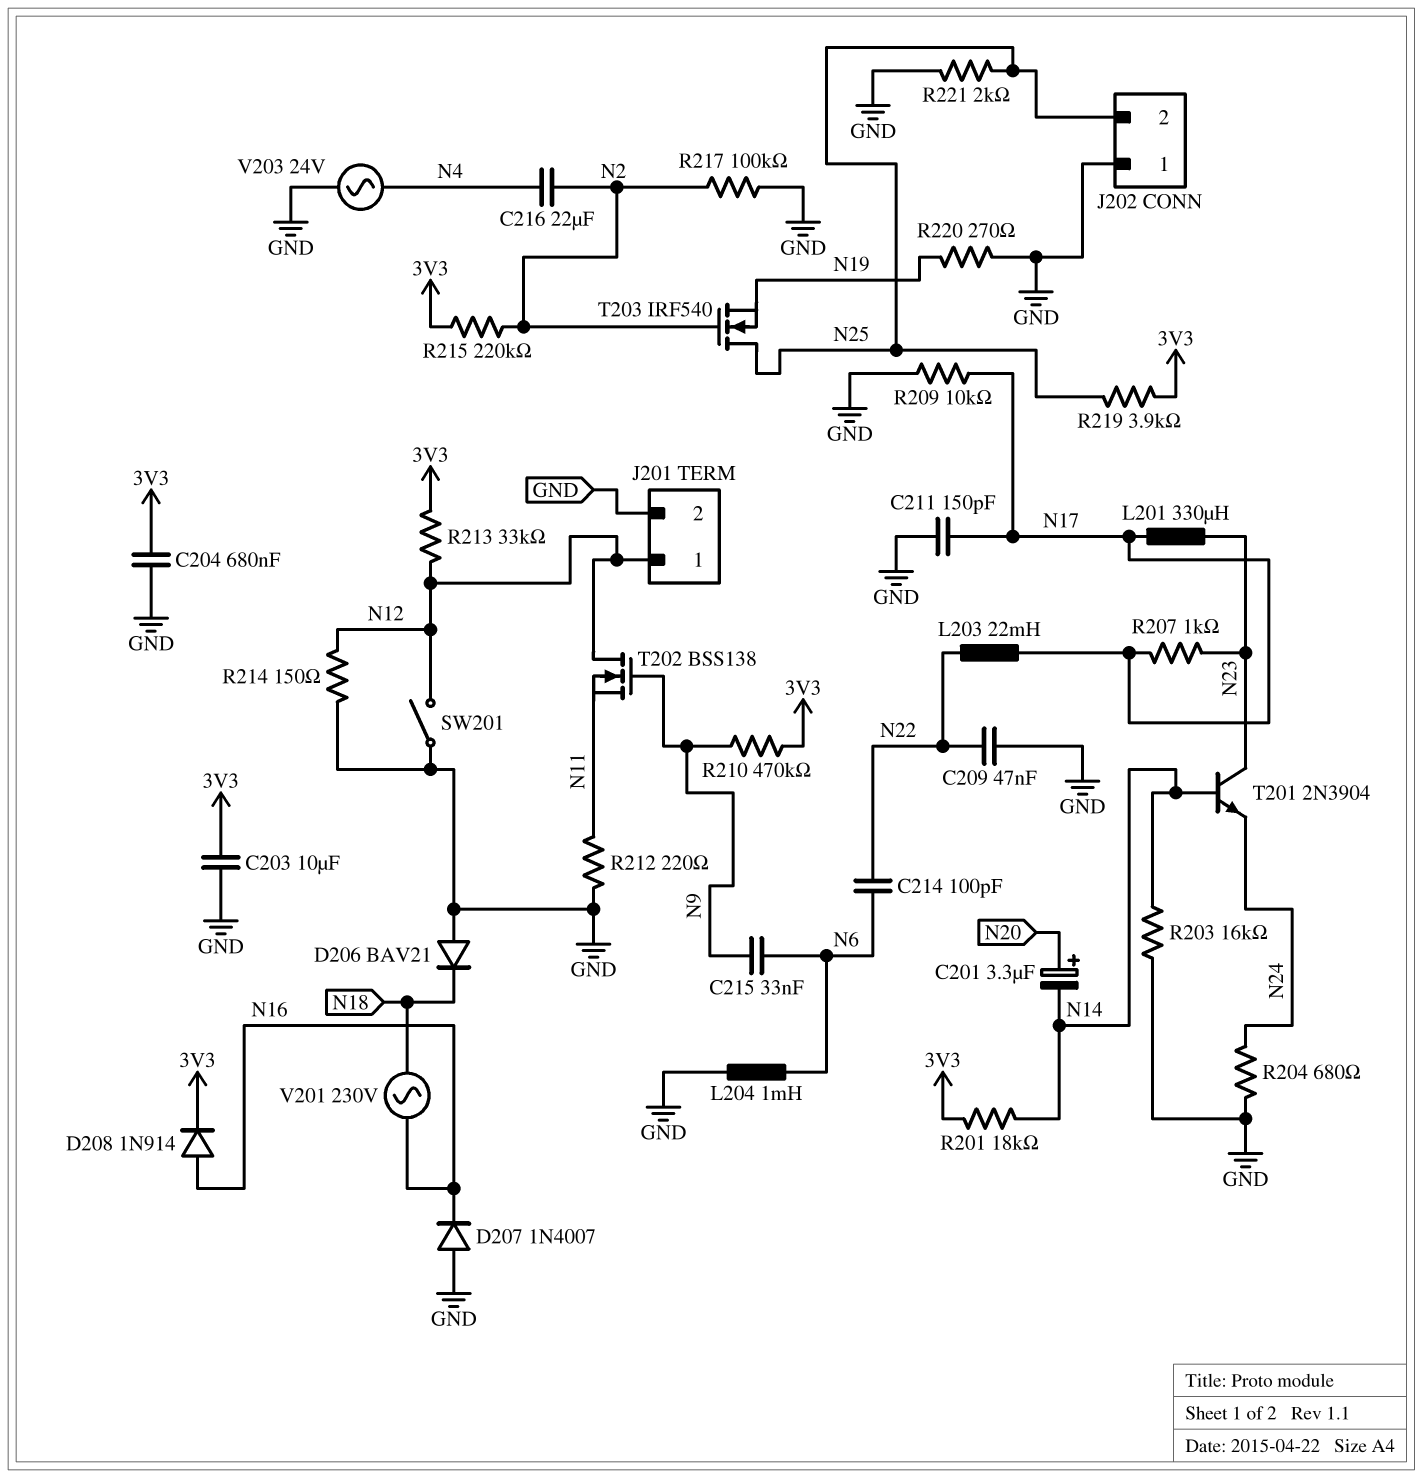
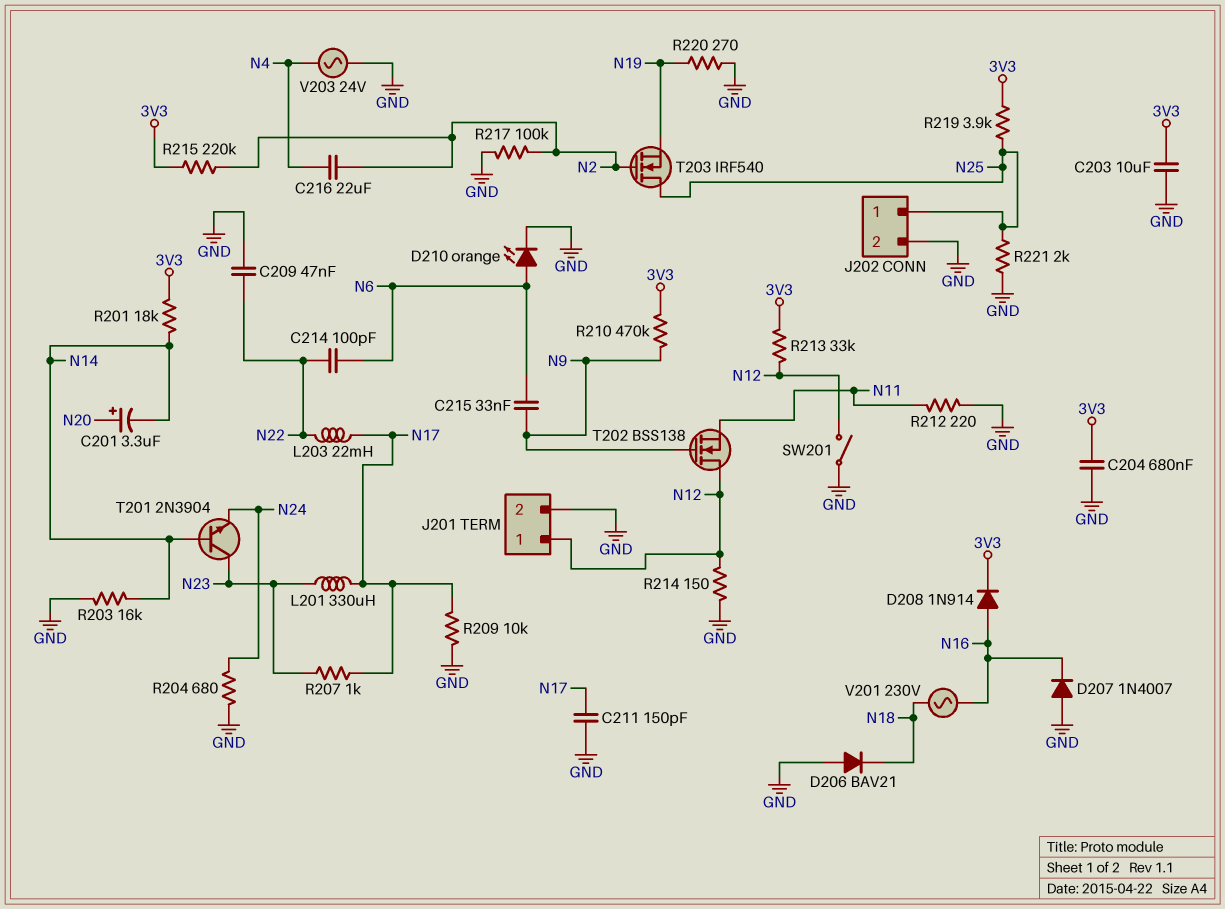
D210: none -> LED orange (A N6, K GND)
J202 pin 1: GND -> N25
J202 pin 2: N25 -> GND
L204: 1mH (GND, N6) -> none

